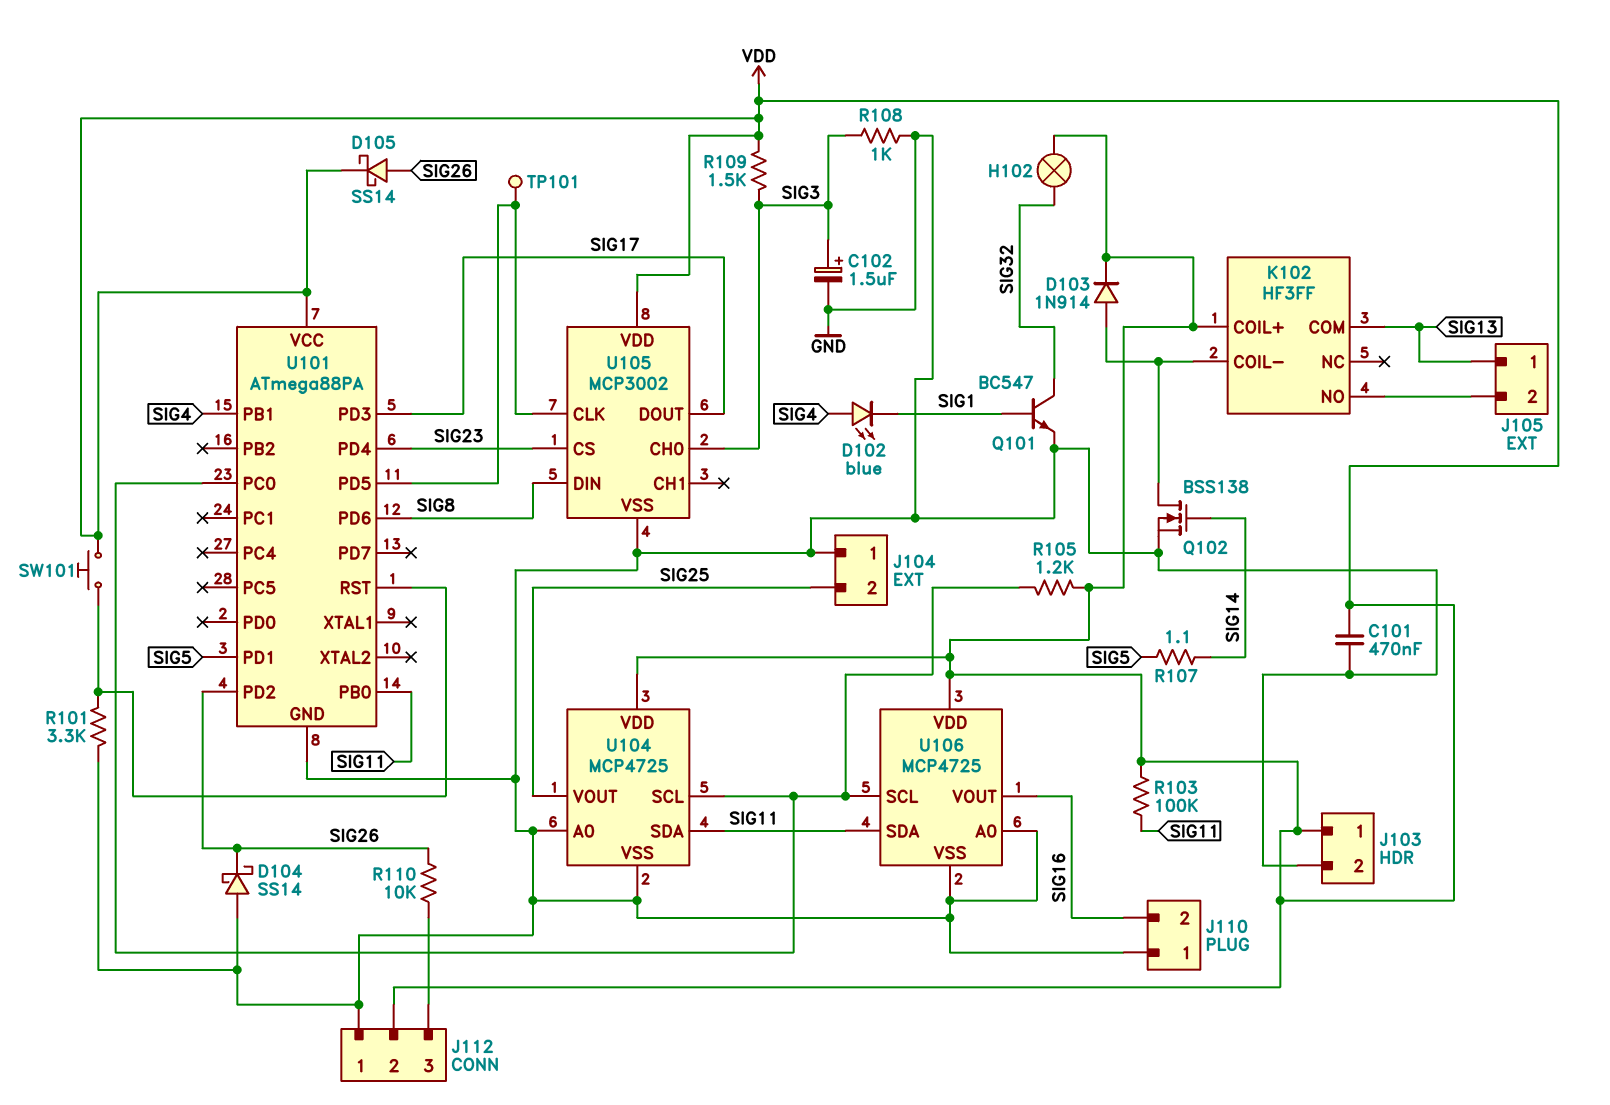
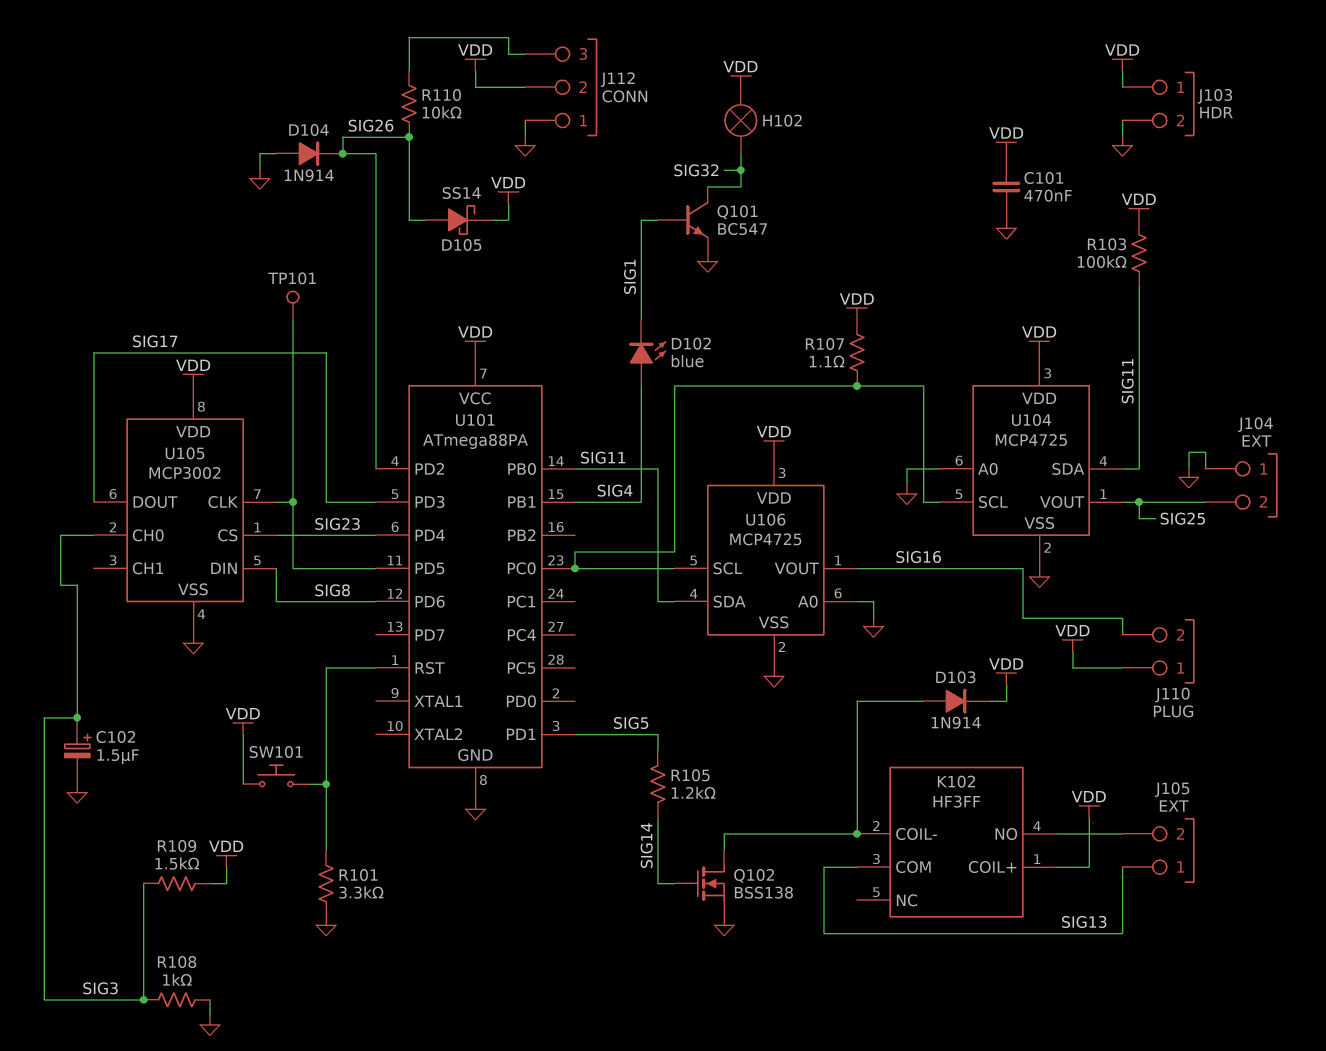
D104: schottky SS14 (A GND, K SIG26) -> diode 1N914 (A GND, K SIG26)
J110 pin 1: GND -> VDD
R105: 1.2k (U101/PC0, VDD) -> 1.2k (SIG5, SIG14)
R107: 1.1 (SIG5, SIG14) -> 1.1 (U101/PC0, VDD)

